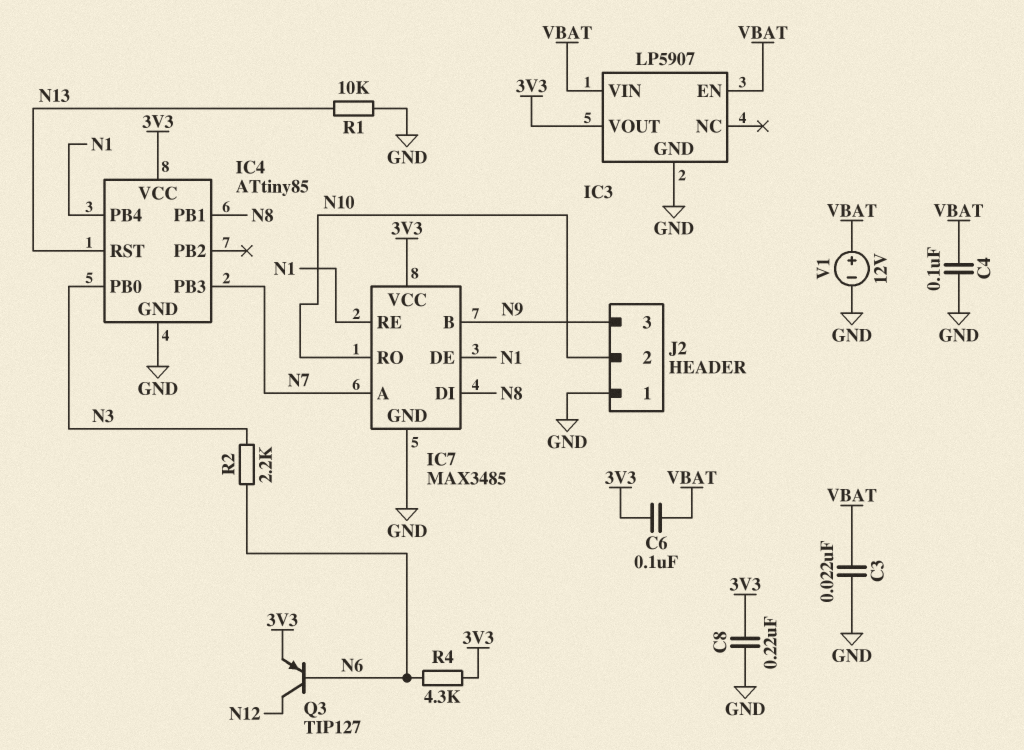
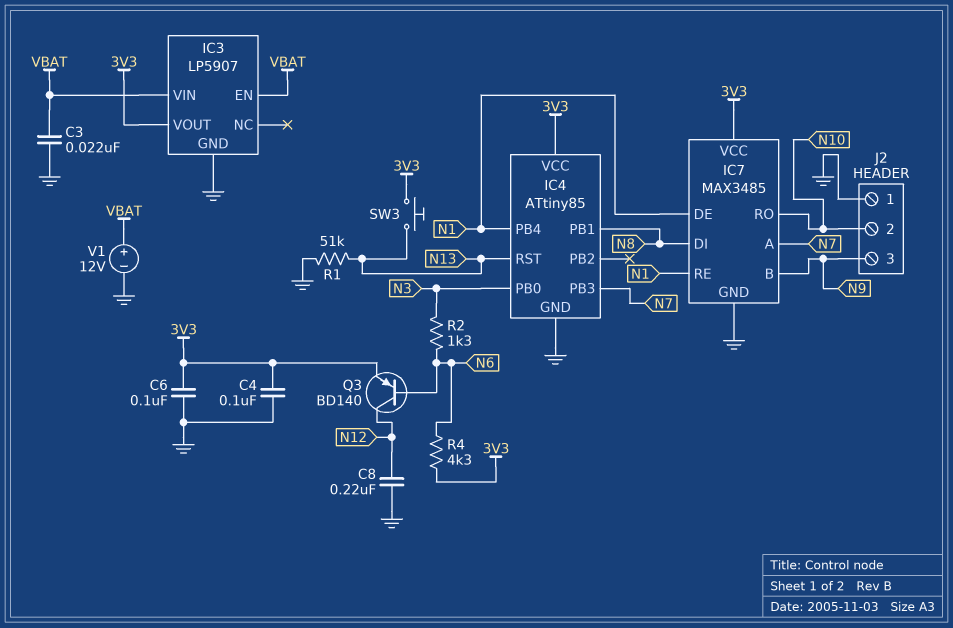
C4: 100nF (GND, VBAT) -> 100nF (3V3, GND)
C6: 100nF (3V3, VBAT) -> 100nF (3V3, GND)
C8: 220nF (3V3, GND) -> 220nF (GND, N12)
Q3: PNP TIP127 (B N6, C N12, E 3V3) -> PNP BD140 (B N6, C N12, E 3V3)
R1: 10k (GND, N13) -> 51k (GND, N13)
R2: 2.2k (N3, N6) -> 1.3k (N3, N6)
SW3: none -> button (3V3, N13)

